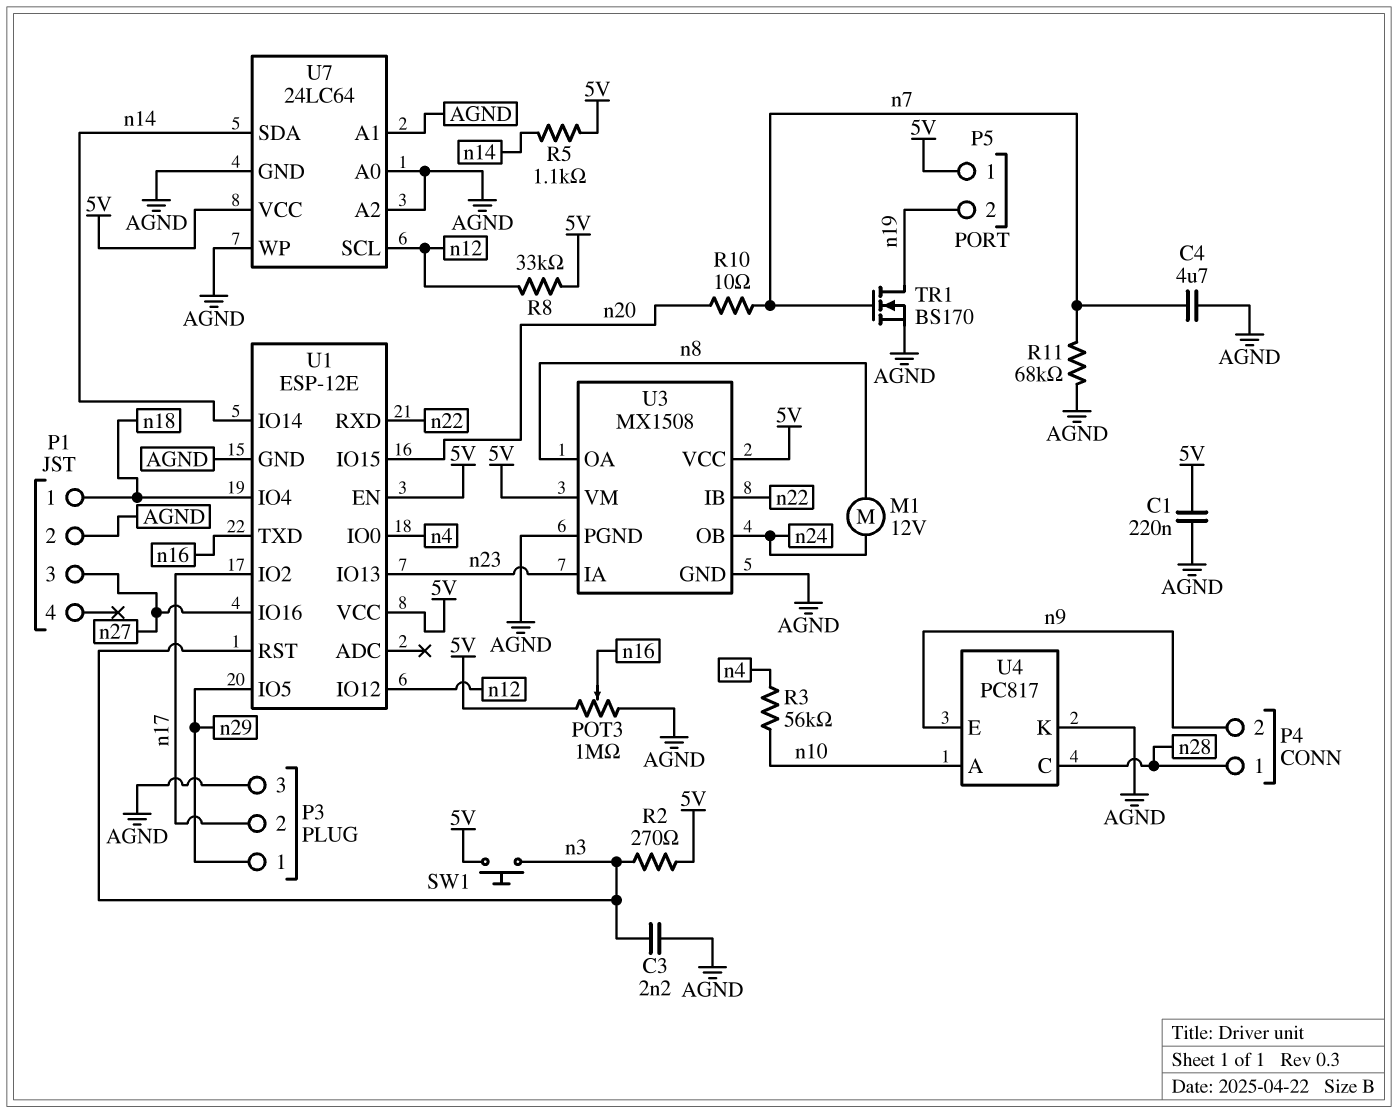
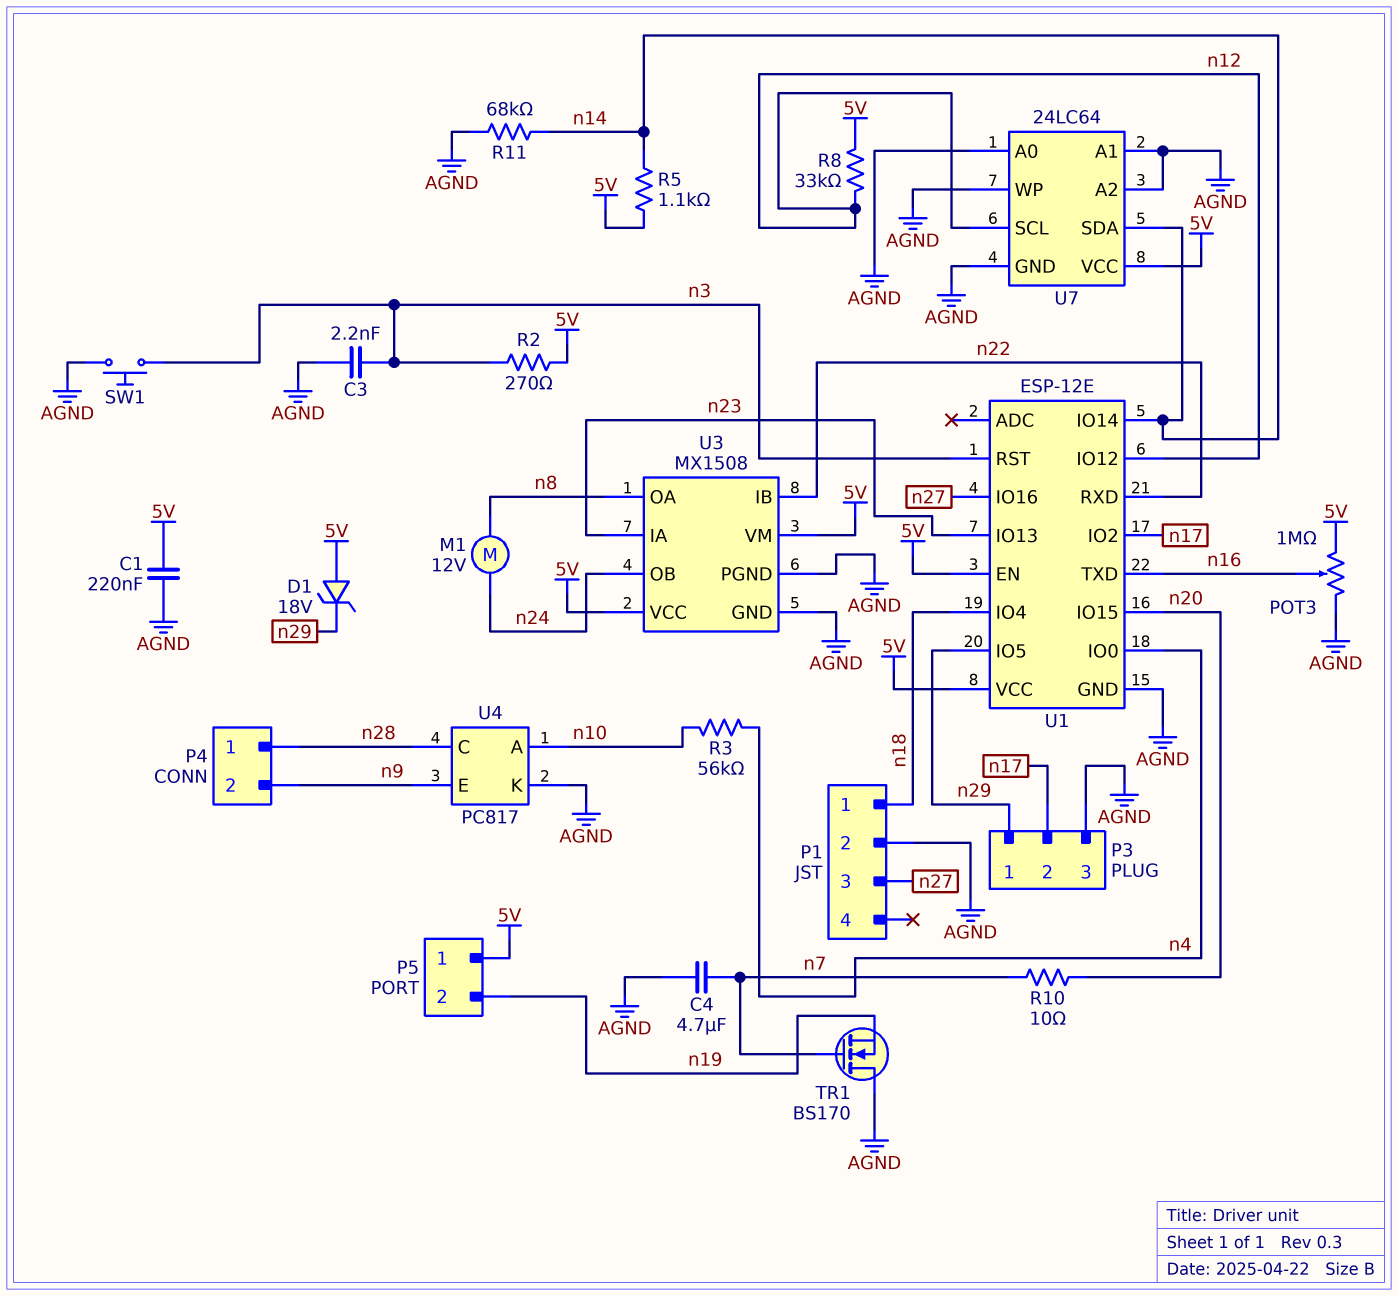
D1: none -> zener 18V (A 5V, K n29)
R11: 68k (AGND, n7) -> 68k (AGND, n14)
SW1: button (5V, n3) -> button (AGND, n3)
TR1: NMOS BS170 (G n7, D n19, S AGND) -> NMOS BS170 (G n7, D AGND, S n19)

